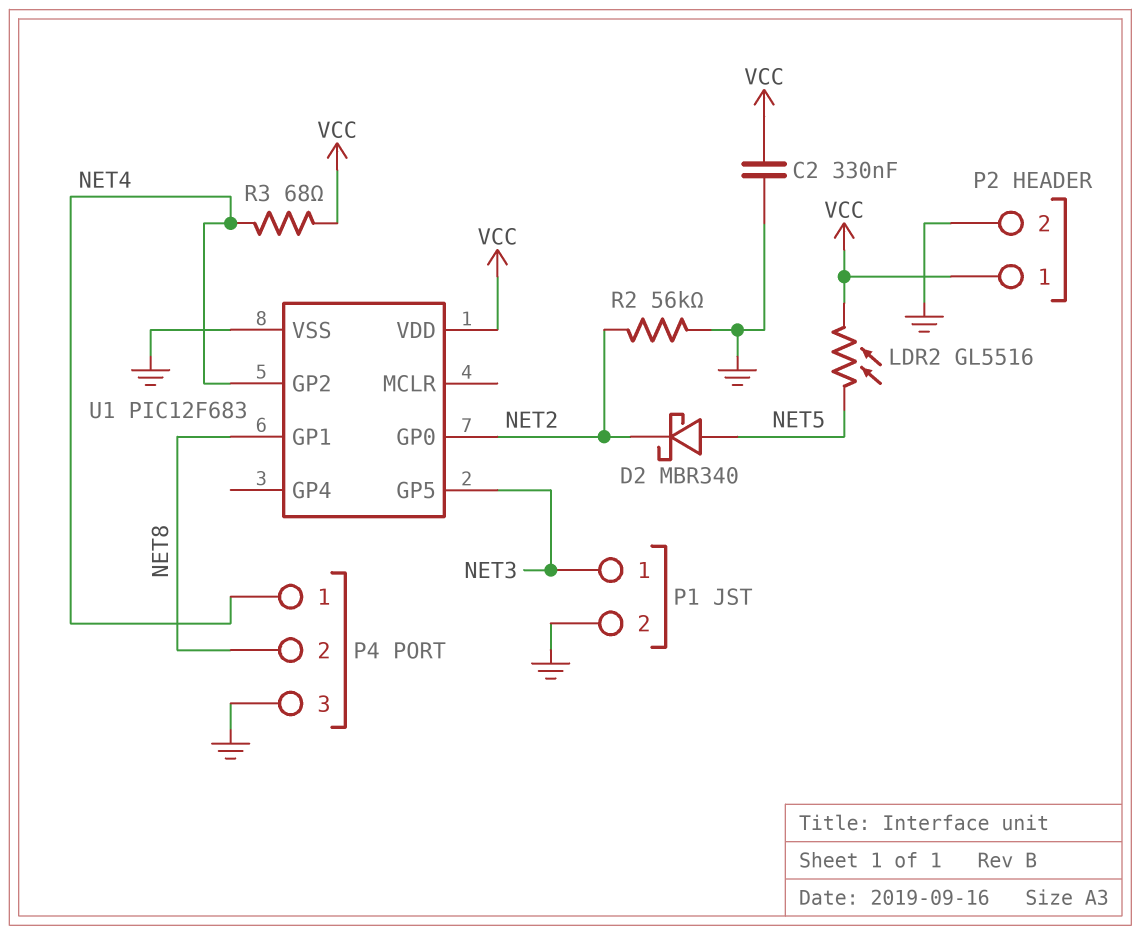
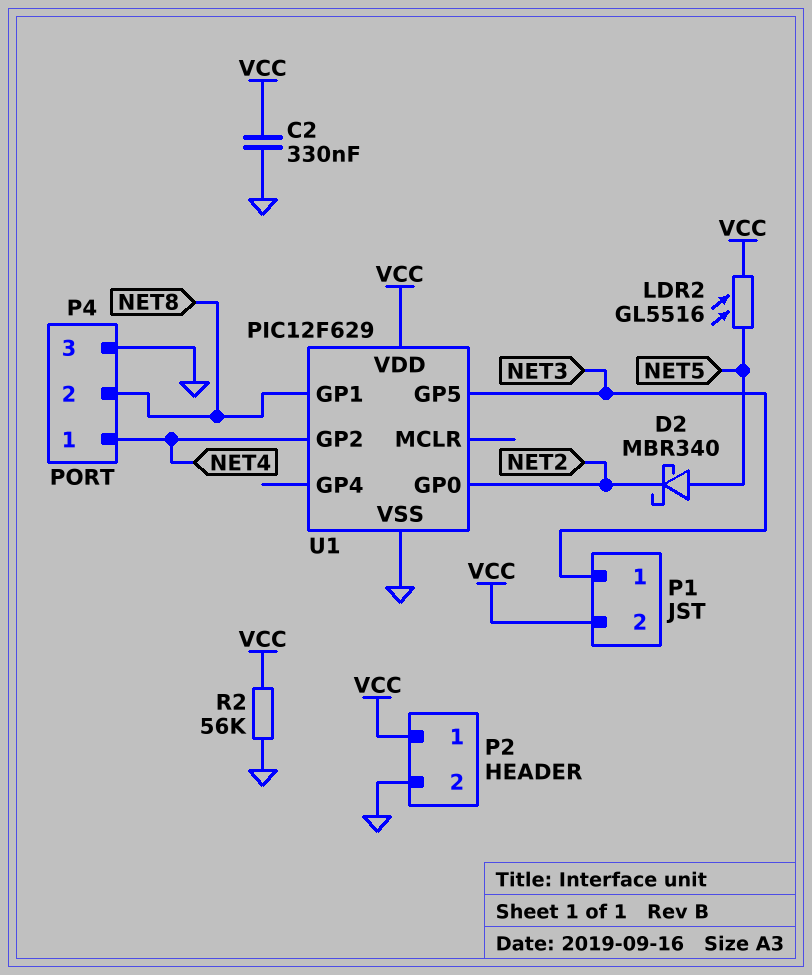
P1 pin 2: GND -> VCC
R2: 56k (GND, NET2) -> 56k (GND, VCC)
R3: 68 (NET4, VCC) -> none
U1: PIC12F683 -> PIC12F629

